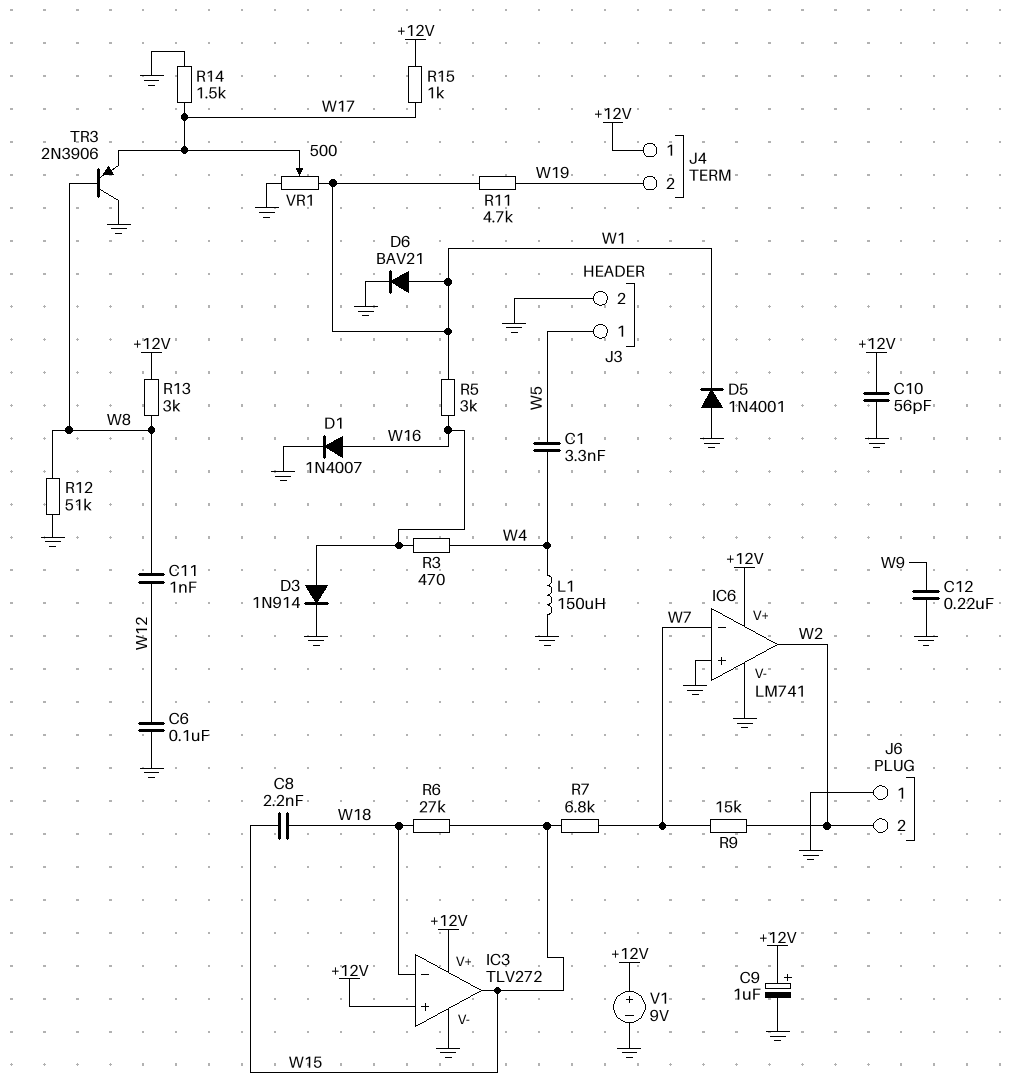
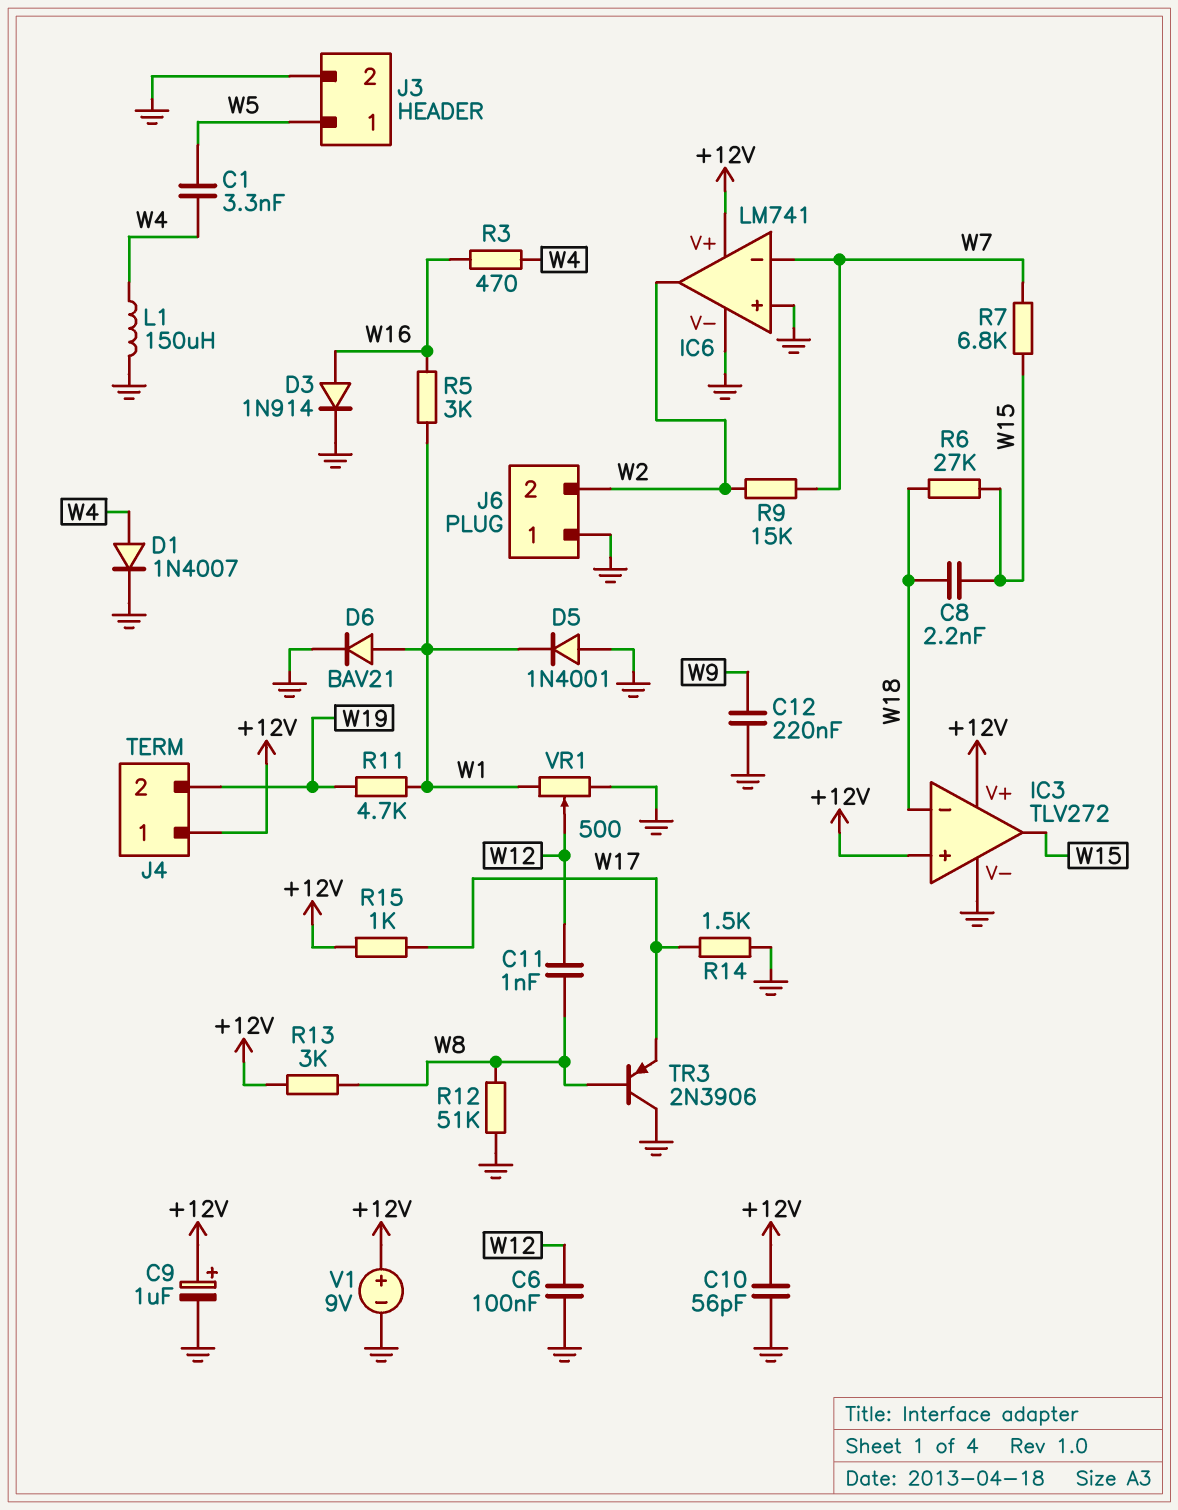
D1: diode 1N4007 (A W16, K GND) -> diode 1N4007 (A W4, K GND)
VR1: 500 (GND, W1, wiper W17) -> 500 (GND, W1, wiper W12)

